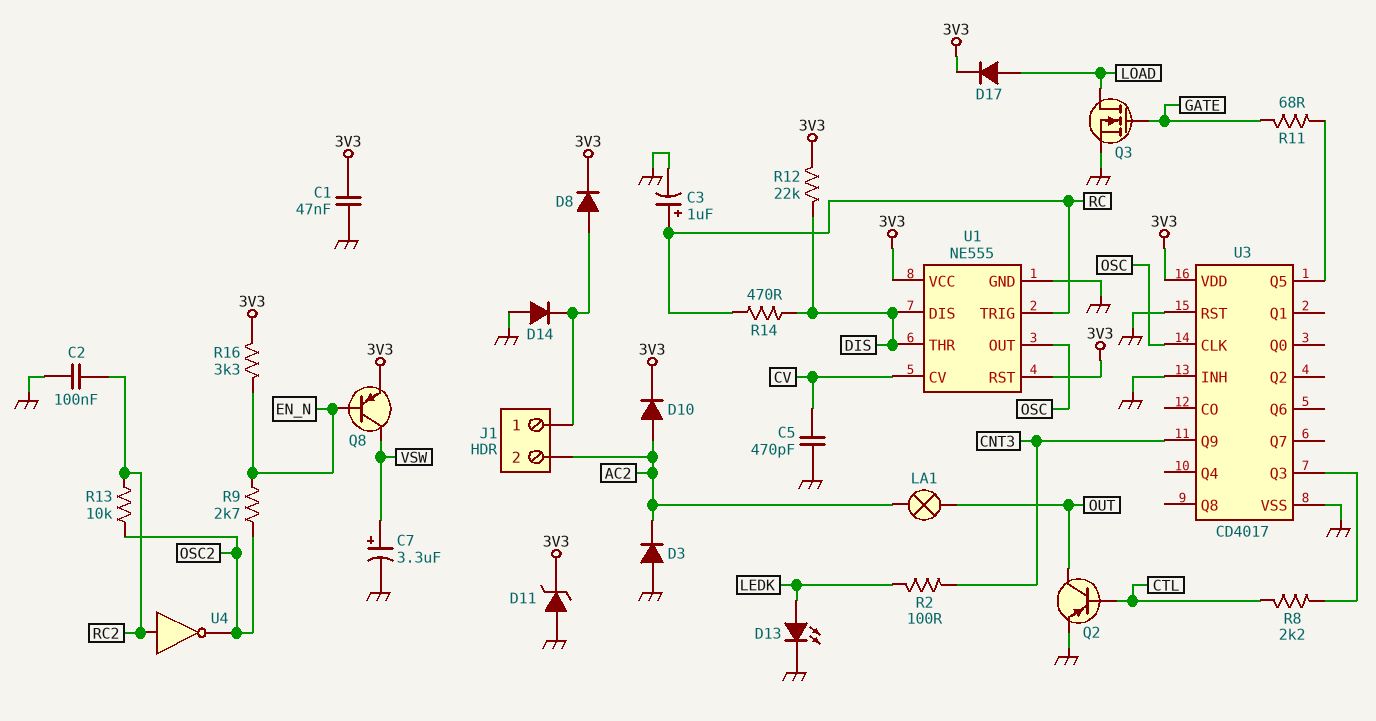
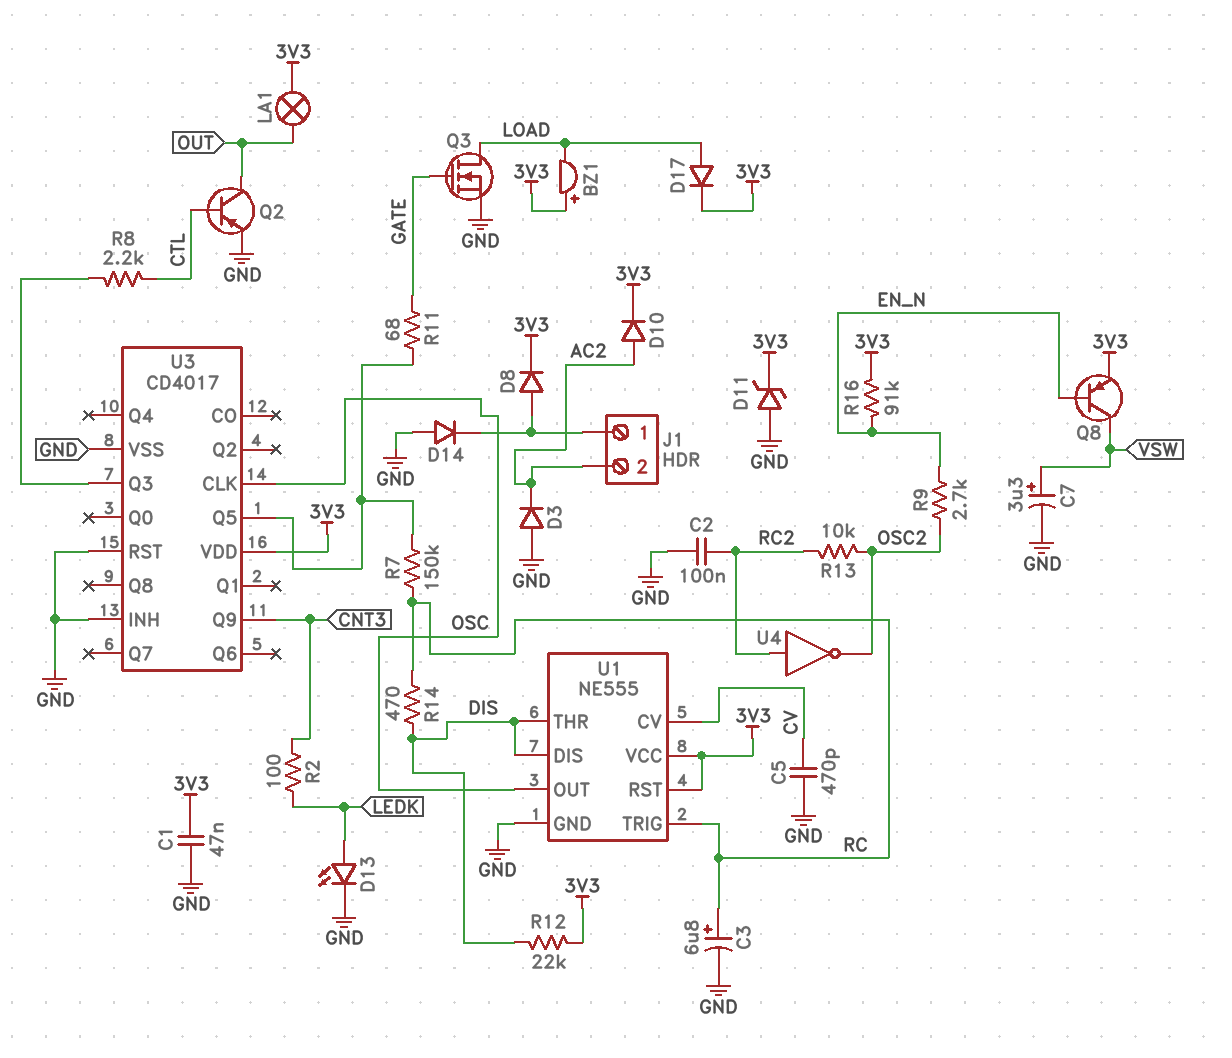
BZ1: none -> buzzer (plus 3V3, minus LOAD)
C3: 1uF (plus RC, minus GND) -> 6.8uF (plus RC, minus GND)
LA1: lamp (AC2, OUT) -> lamp (3V3, OUT)
R7: none -> 150k (RC, U3/Q5)
R16: 3.3k (3V3, EN_N) -> 91k (3V3, EN_N)

